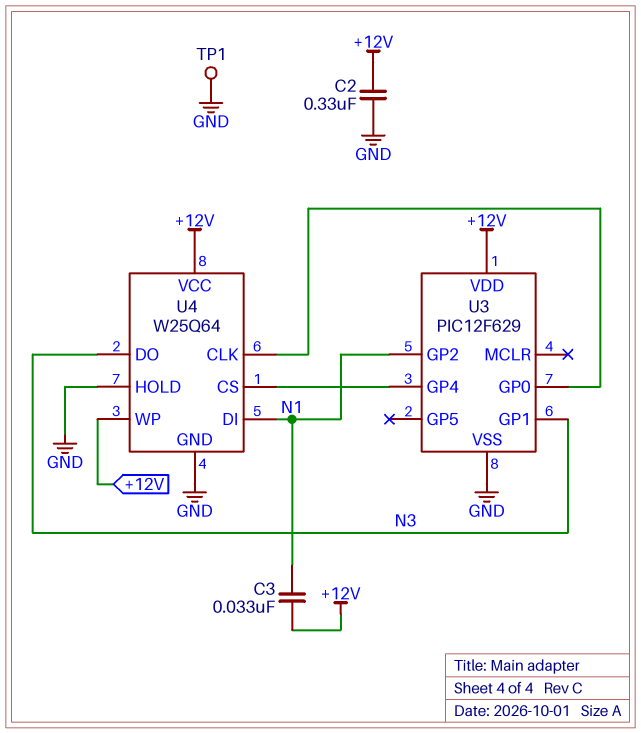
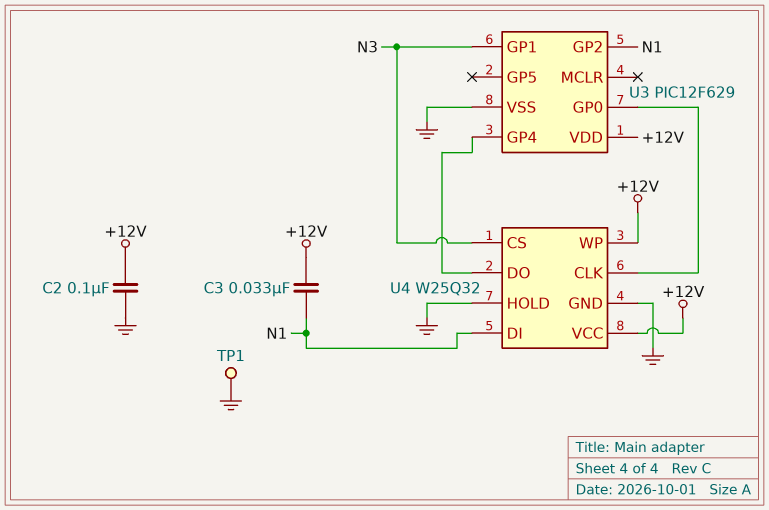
C2: 330nF (+12V, GND) -> 100nF (+12V, GND)
U4: W25Q64 -> W25Q32
U4 pin CS: U3/GP4 -> N3
U4 pin DO: N3 -> U3/GP4

